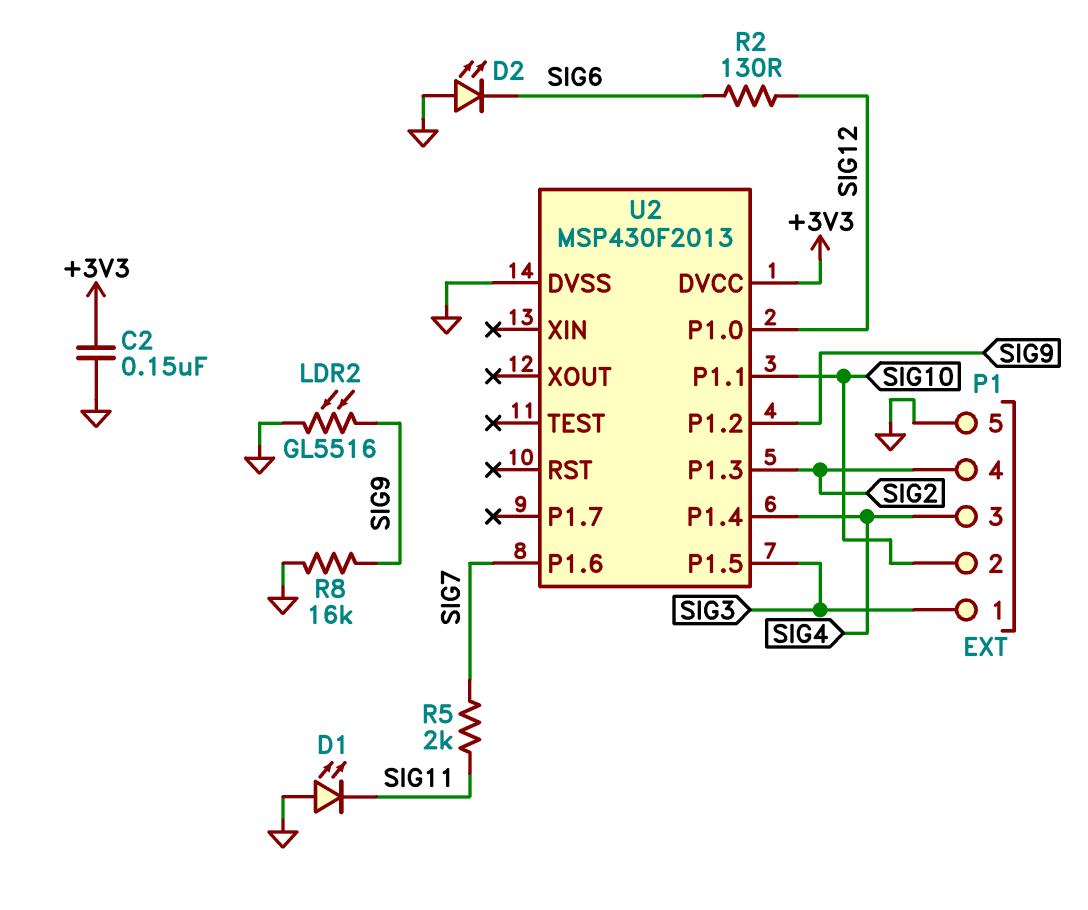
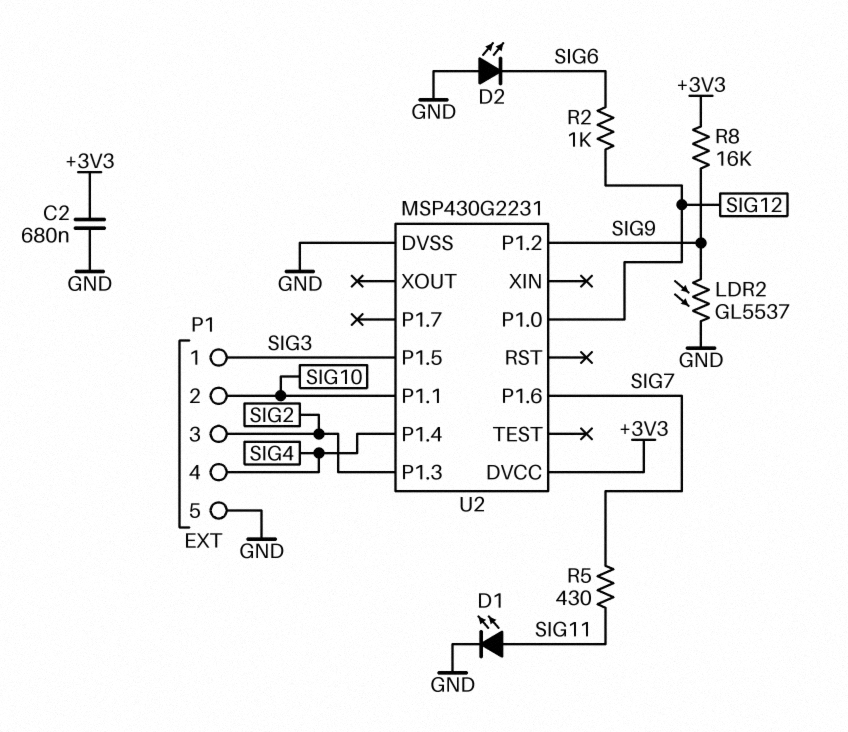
C2: 150nF (+3V3, GND) -> 680nF (+3V3, GND)
D1: LED (A GND, K SIG11) -> LED (A SIG11, K GND)
LDR2: GL5516 (GND, SIG9) -> GL5537 (GND, SIG9)
P1 pin 3: SIG4 -> SIG2
P1 pin 4: SIG2 -> SIG4
R2: 130 (SIG6, SIG12) -> 1k (SIG6, SIG12)
R5: 2k (SIG7, SIG11) -> 430 (SIG7, SIG11)
R8: 16k (GND, SIG9) -> 16k (+3V3, SIG9)
U2: MSP430F2013 -> MSP430G2231

